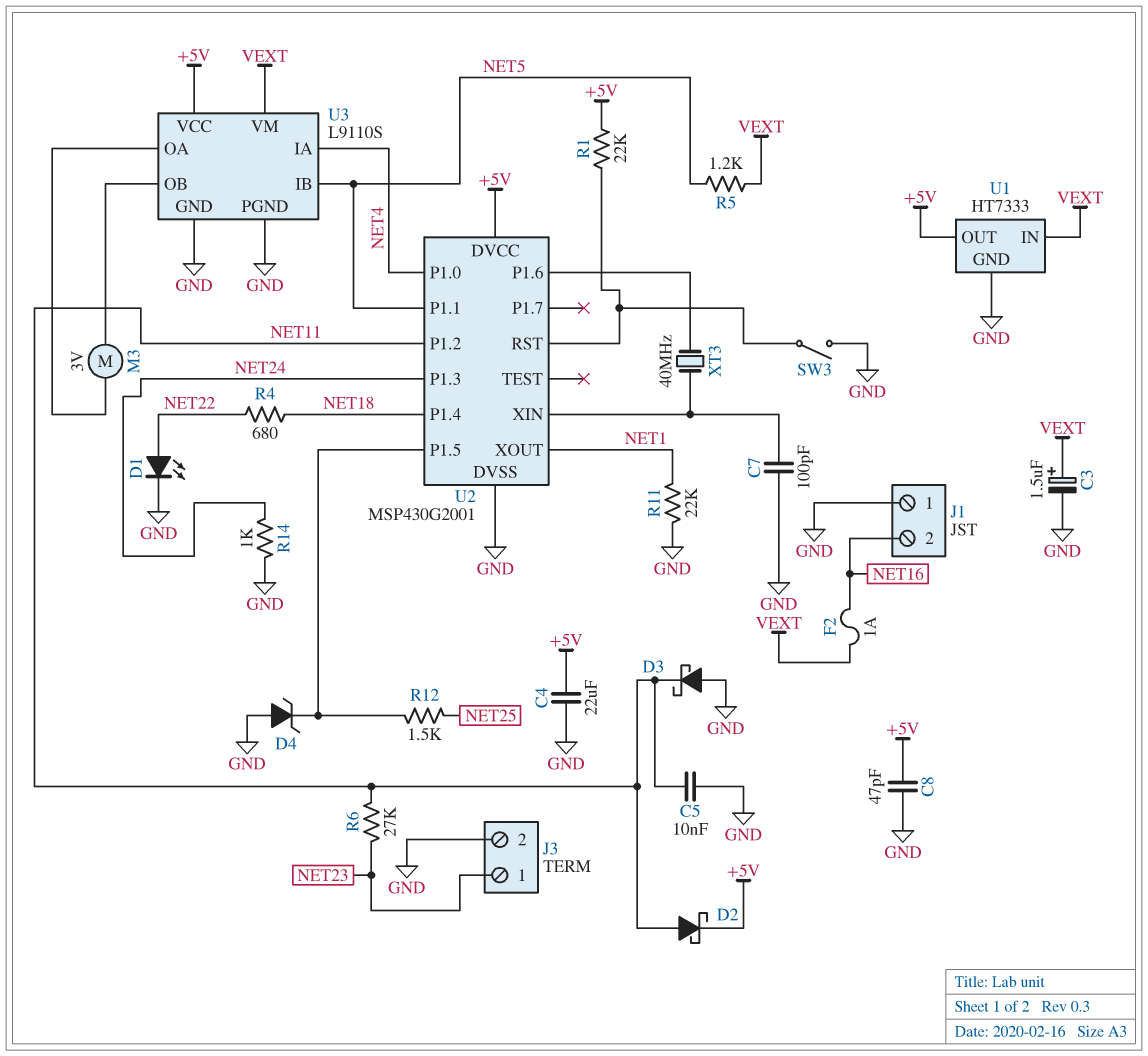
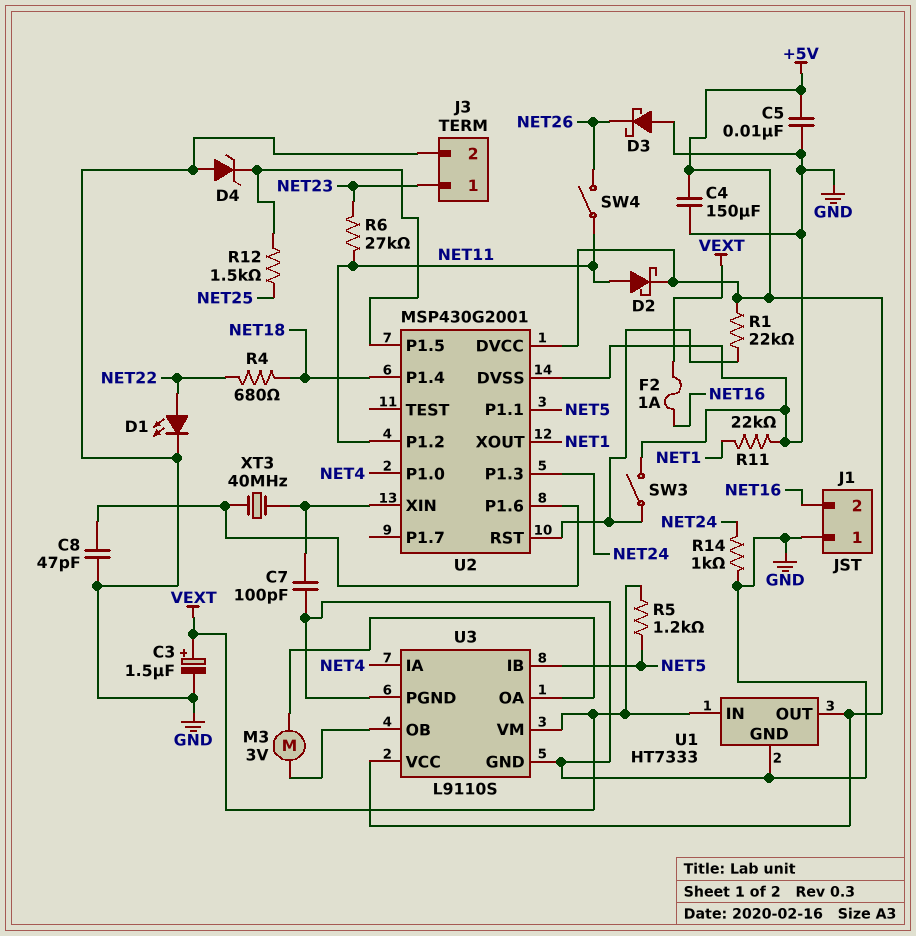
C4: 22uF (+5V, GND) -> 150uF (+5V, GND)
C5: 10nF (GND, NET11) -> 10nF (+5V, GND)
C8: 47pF (+5V, GND) -> 47pF (GND, U2/P1.6)
D3: schottky (A GND, K NET11) -> schottky (A GND, K NET26)
SW4: none -> switch (NET11, NET26)

